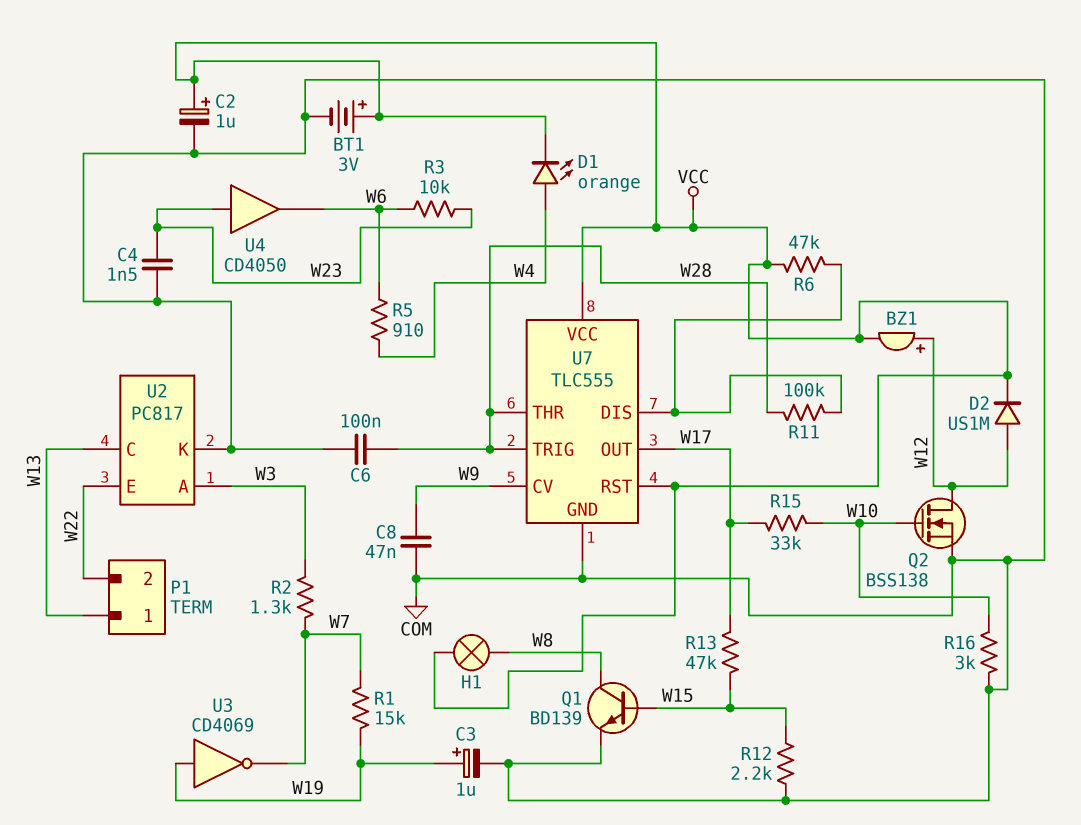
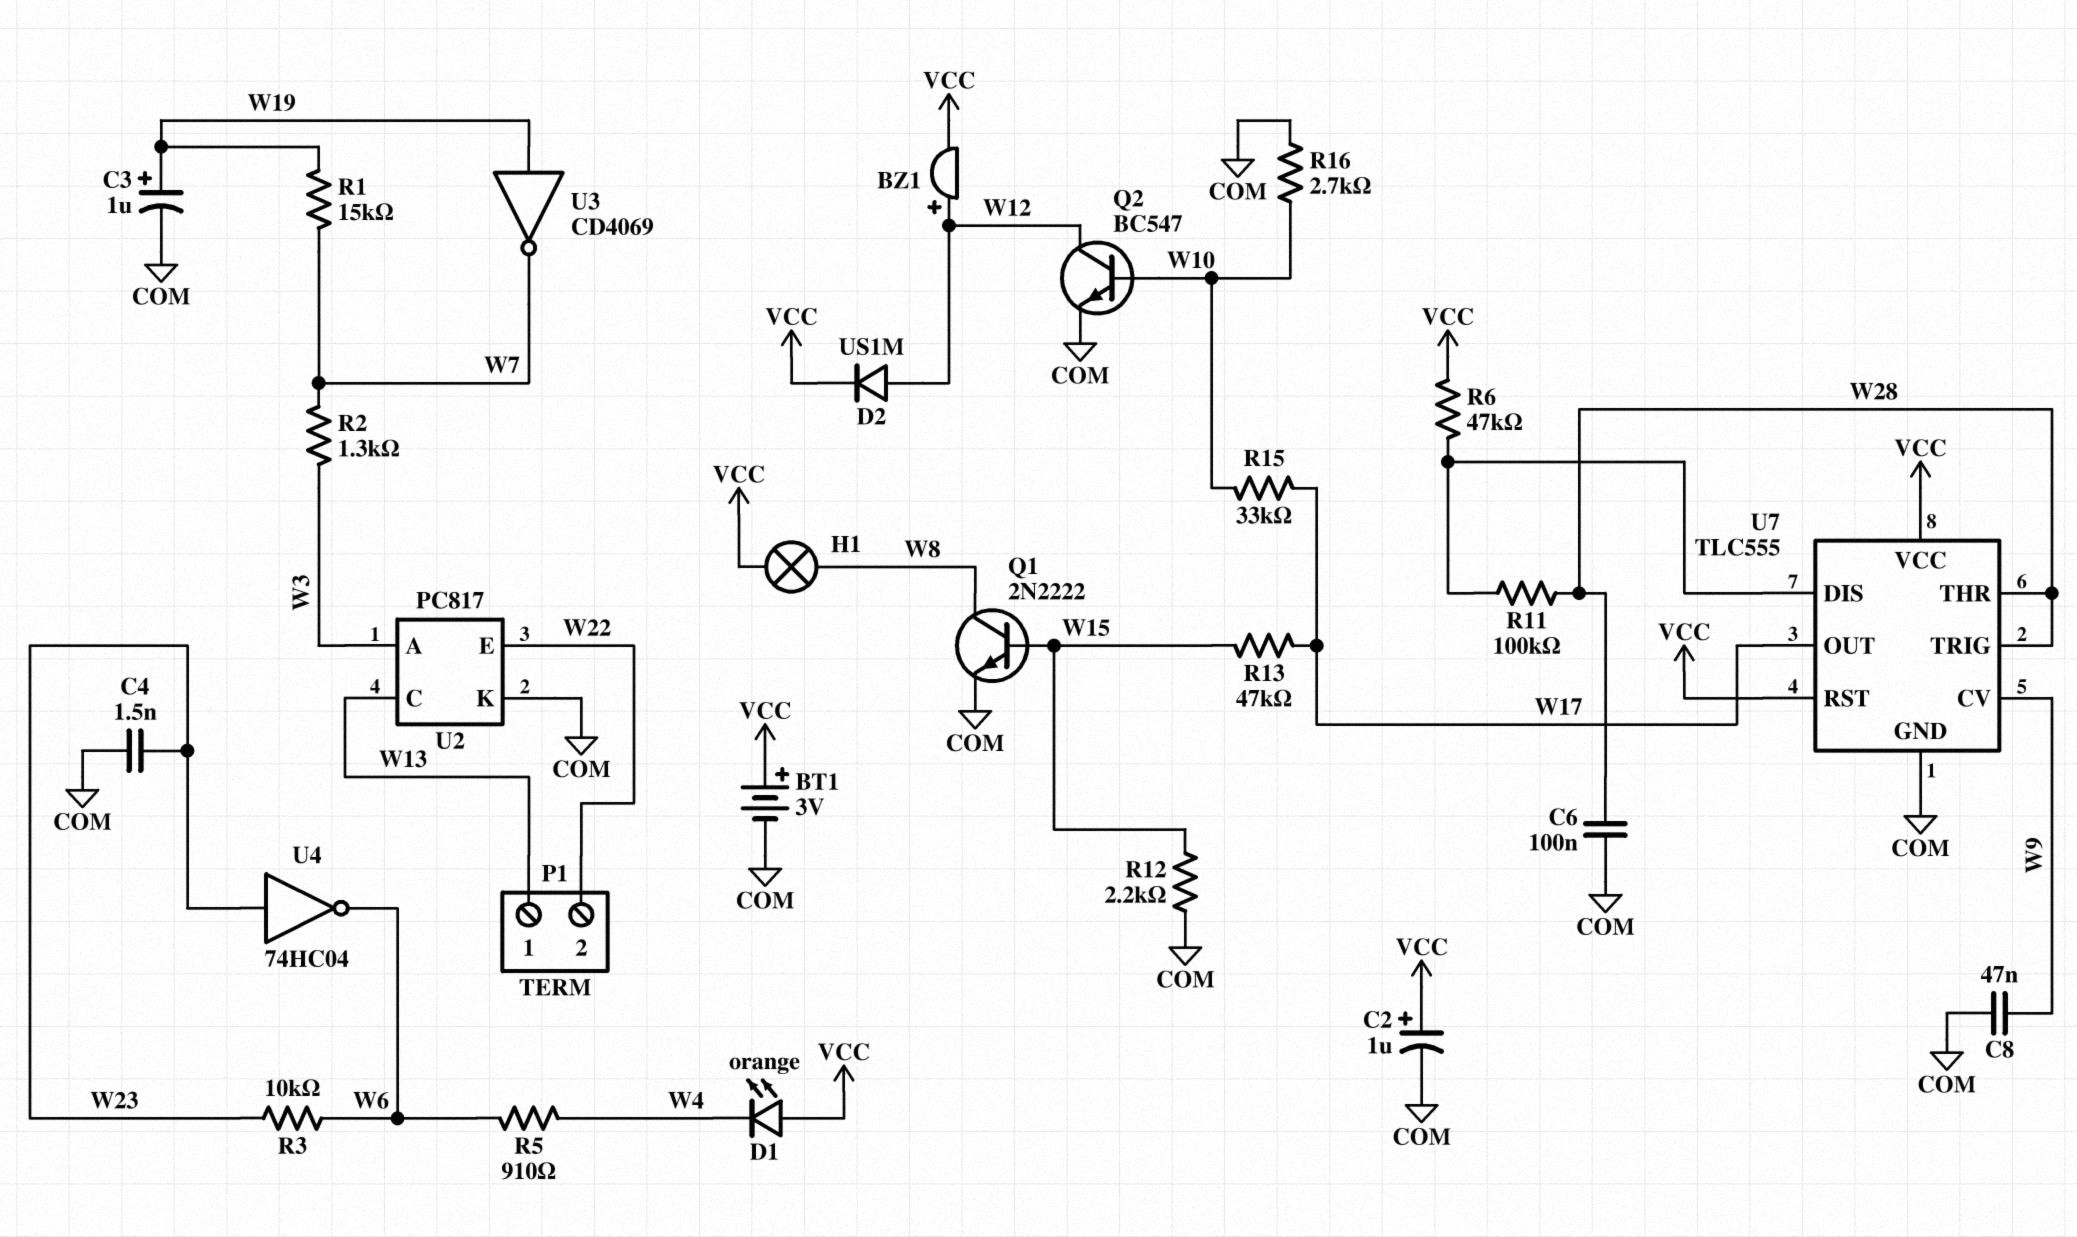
D1: LED orange (A W4, K VCC) -> LED orange (A VCC, K W4)
Q1: NPN BD139 (B W15, C W8, E COM) -> NPN 2N2222 (B W15, C W8, E COM)
Q2: NMOS BSS138 (G W10, D W12, S COM) -> NPN BC547 (B W10, C W12, E COM)
R16: 3k (COM, W10) -> 2.7k (COM, W10)
U4: buffer CD4050 (in W23, out W6) -> NOT 74HC04 (in W23, out W6)

